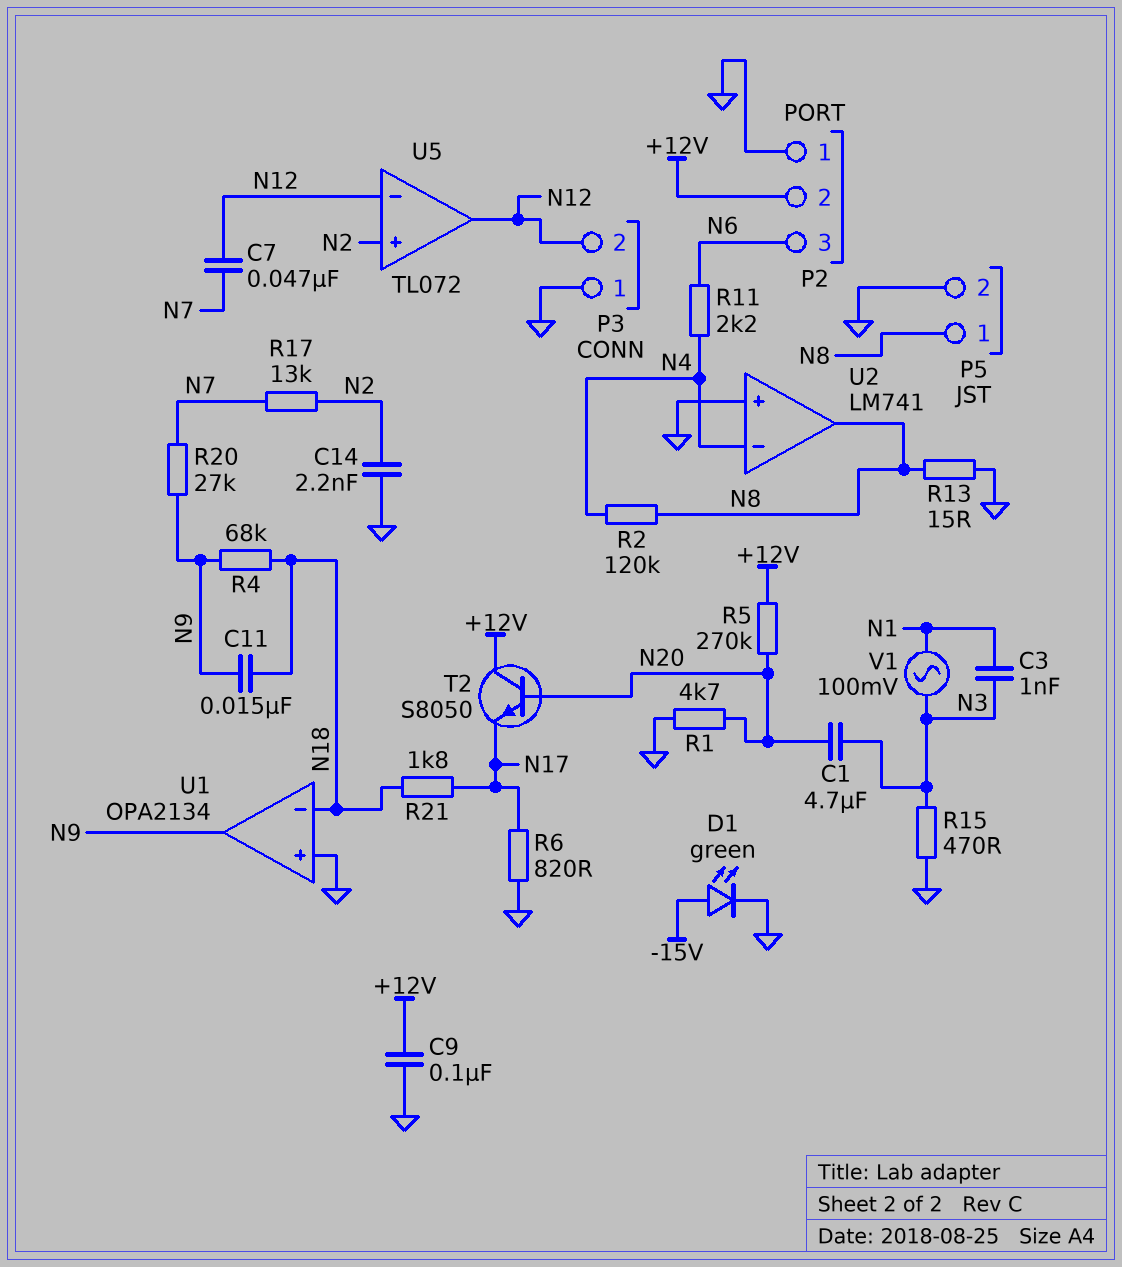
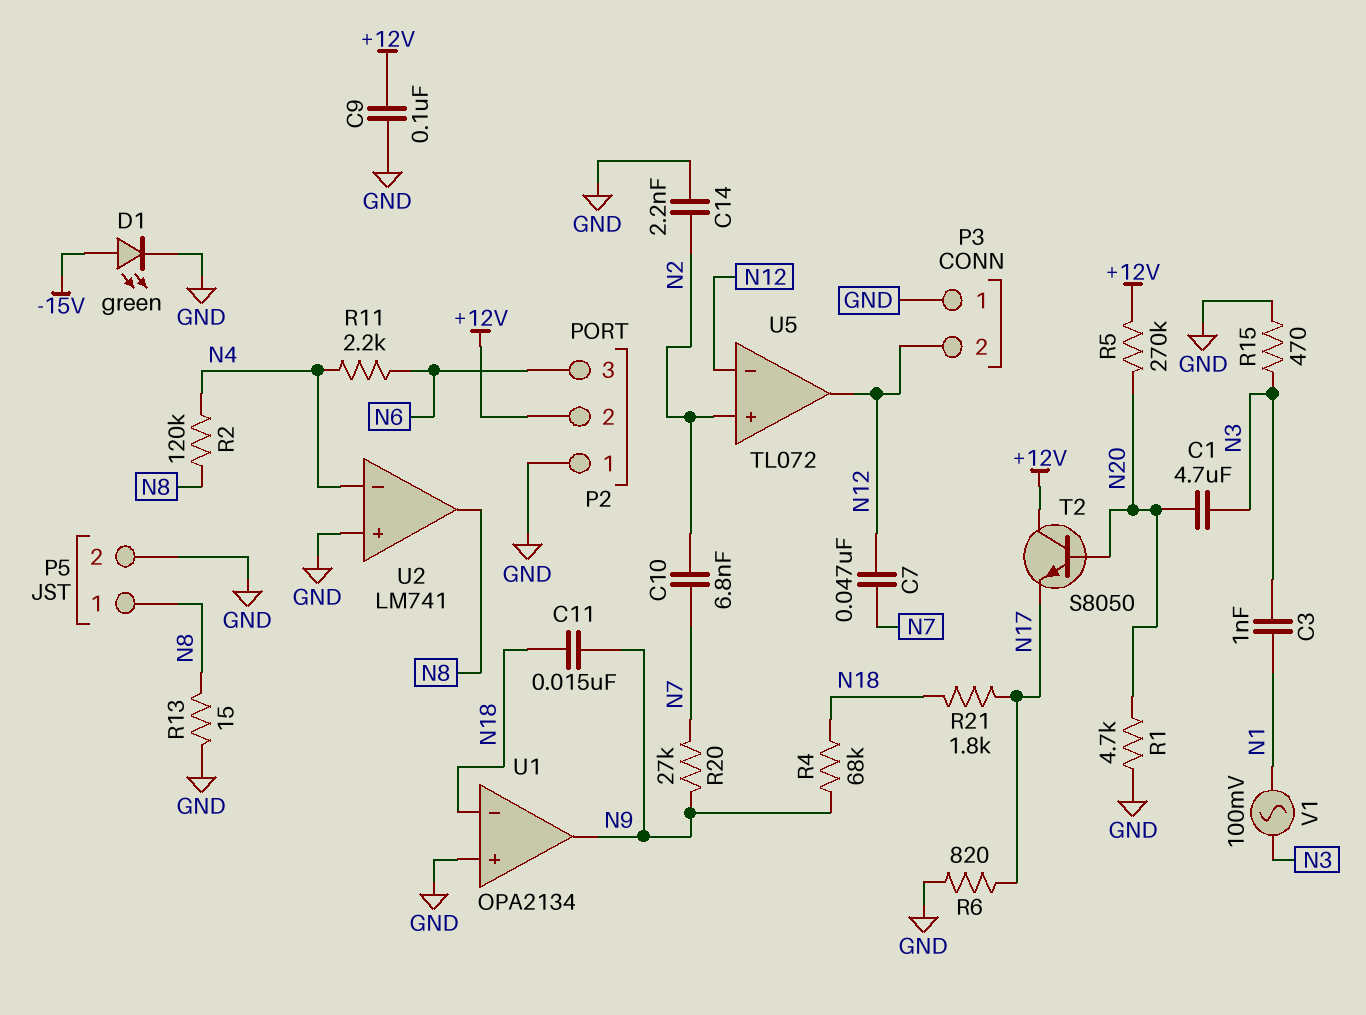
C10: none -> 6.8nF (N2, N7)
R17: 13k (N2, N7) -> none

